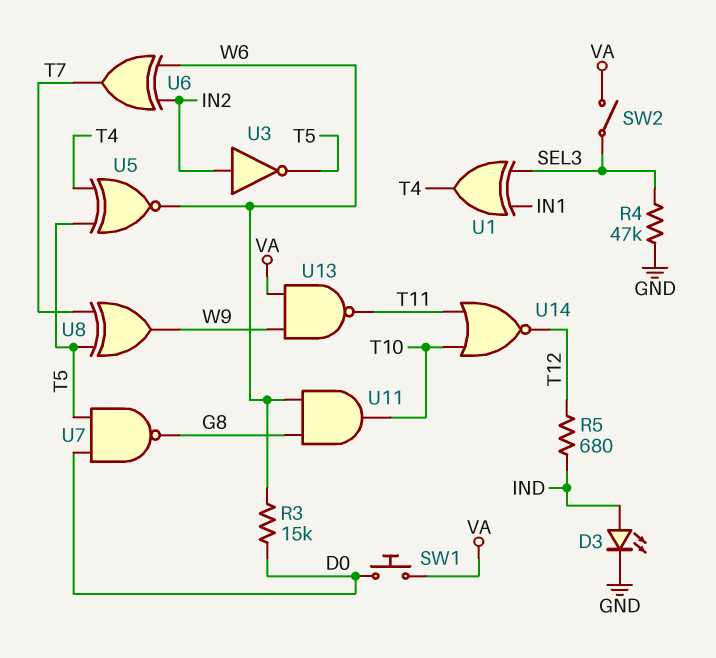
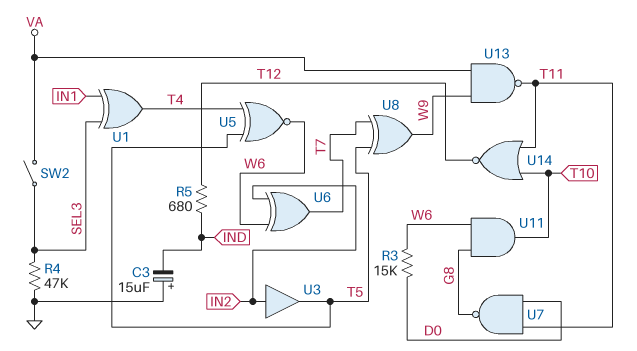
C3: none -> 15uF (plus GND, minus IND)
D3: LED (A IND, K GND) -> none
SW1: button (D0, VA) -> none
U3: NOT (in IN2, out T5) -> buffer (in IN2, out T5)
U7: NAND (in D0, in T5, out G8) -> NAND (in D0, in T11, out G8)

